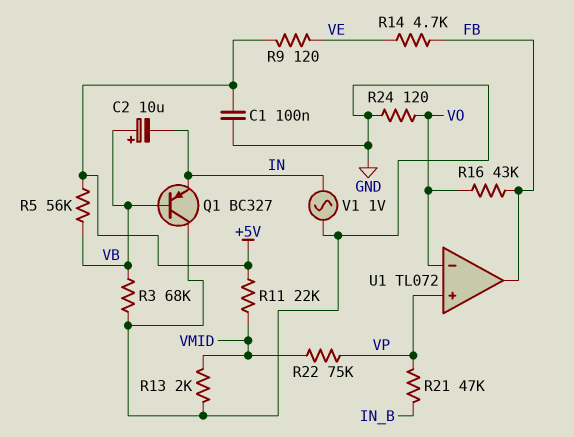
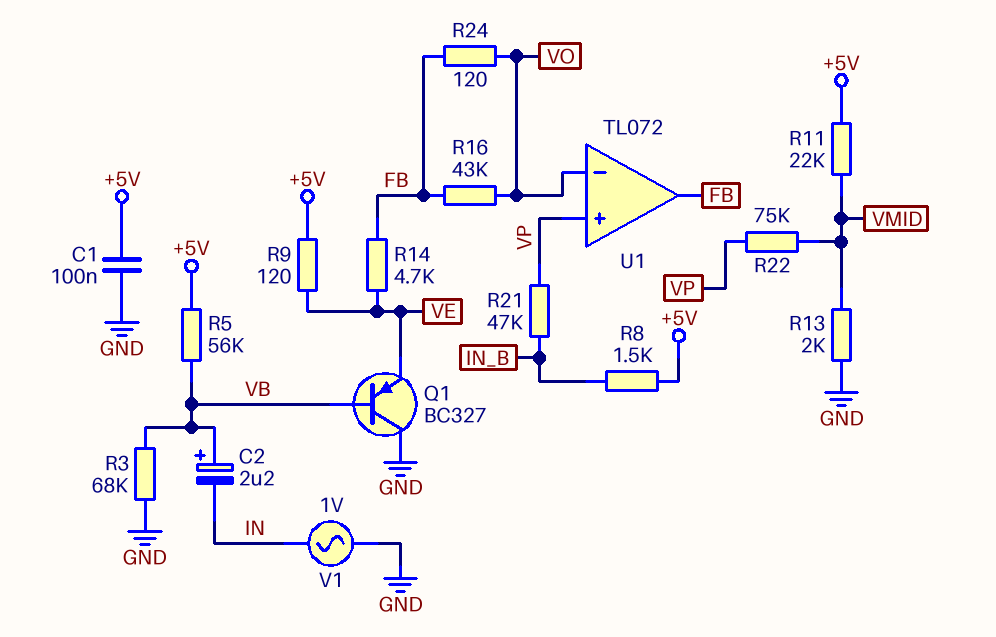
C2: 10uF (plus VB, minus IN) -> 2.2uF (plus VB, minus IN)
Q1: PNP BC327 (B VB, C GND, E IN) -> PNP BC327 (B VB, C GND, E VE)
R8: none -> 1.5k (+5V, IN_B)
R24: 120 (GND, VO) -> 120 (FB, VO)

